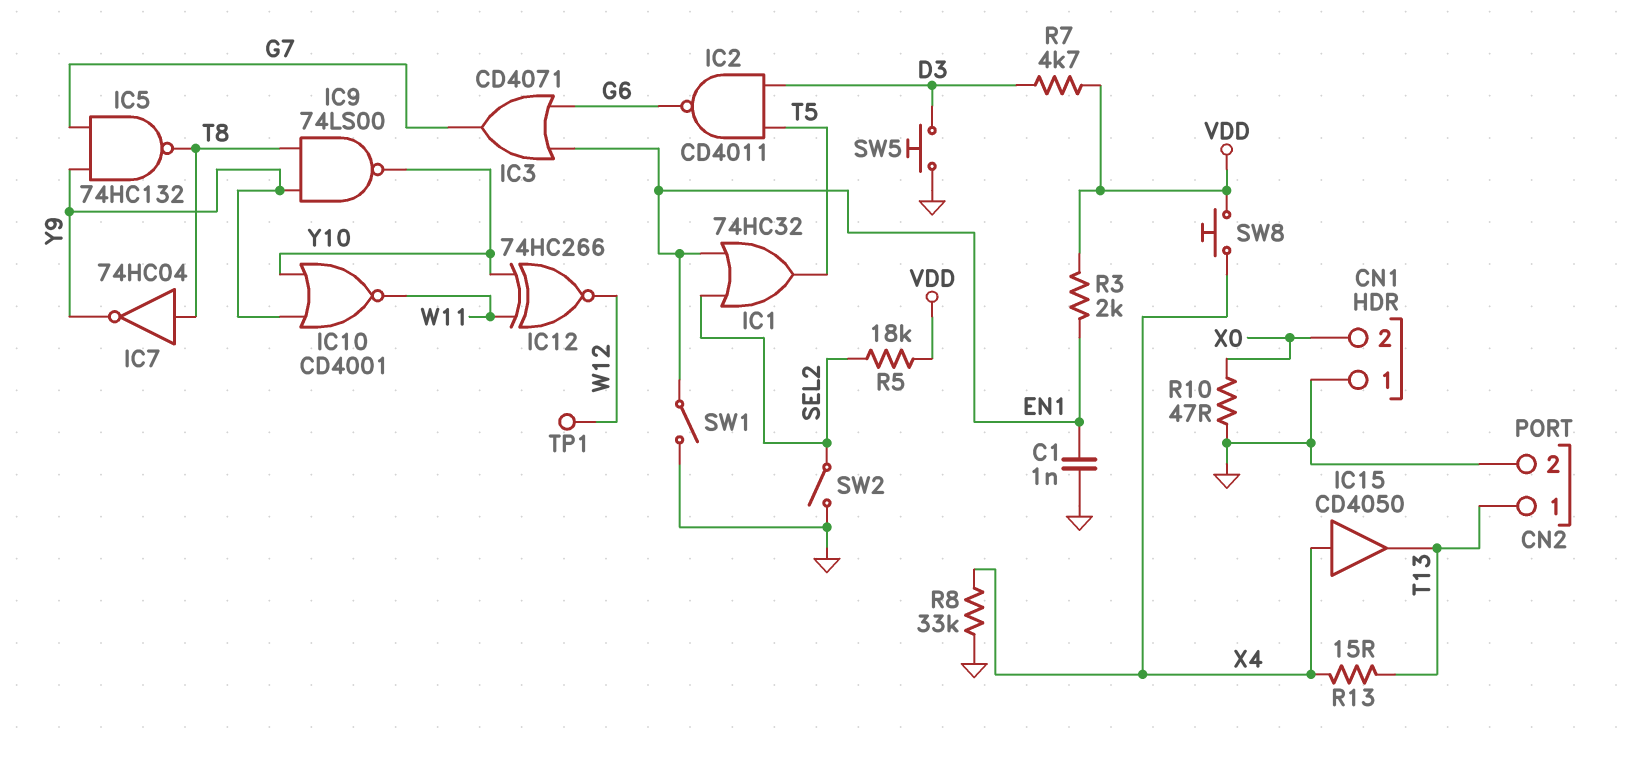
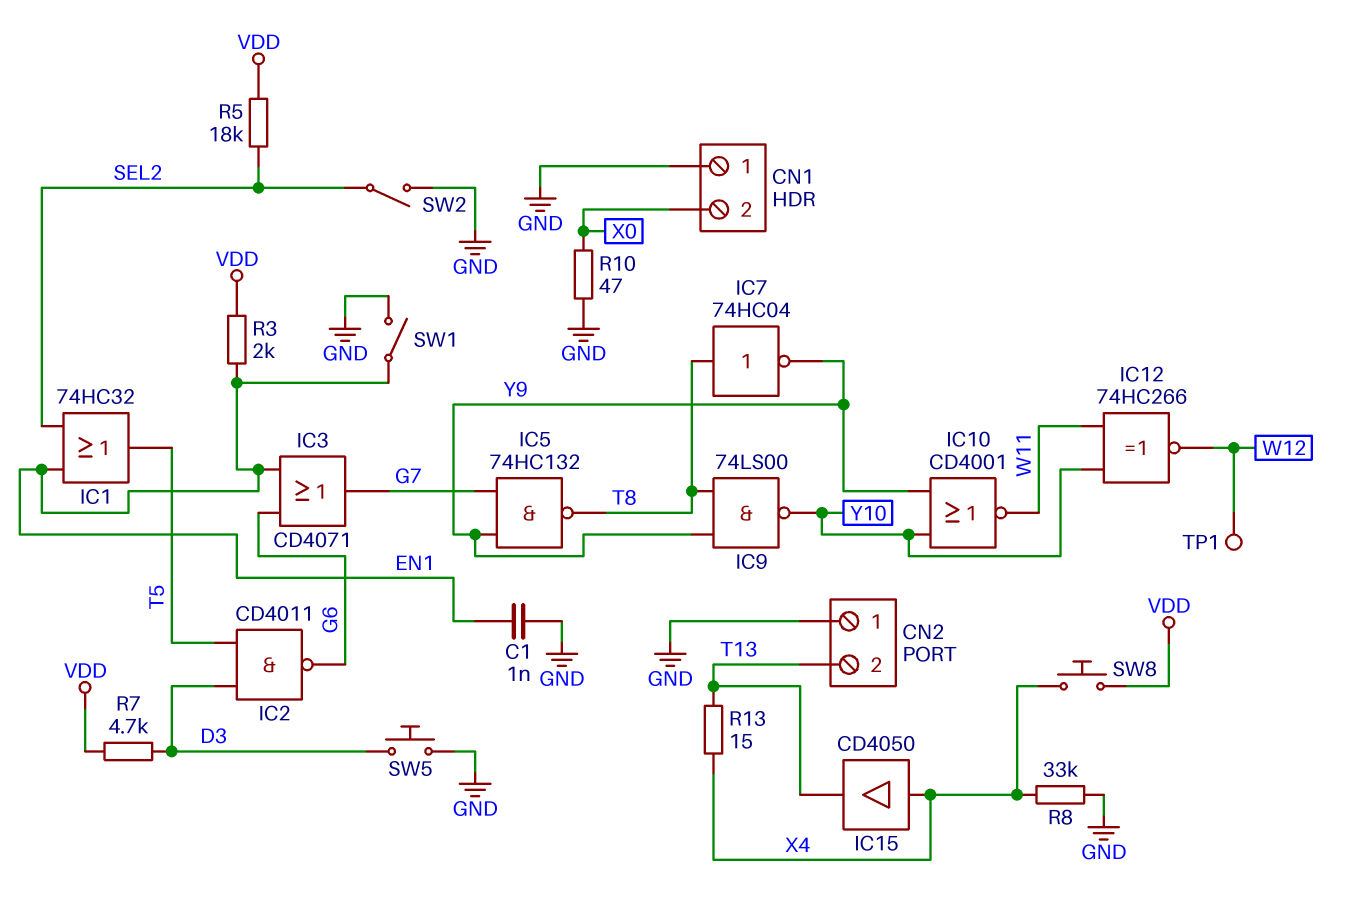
CN2 pin 1: T13 -> GND
CN2 pin 2: GND -> T13

